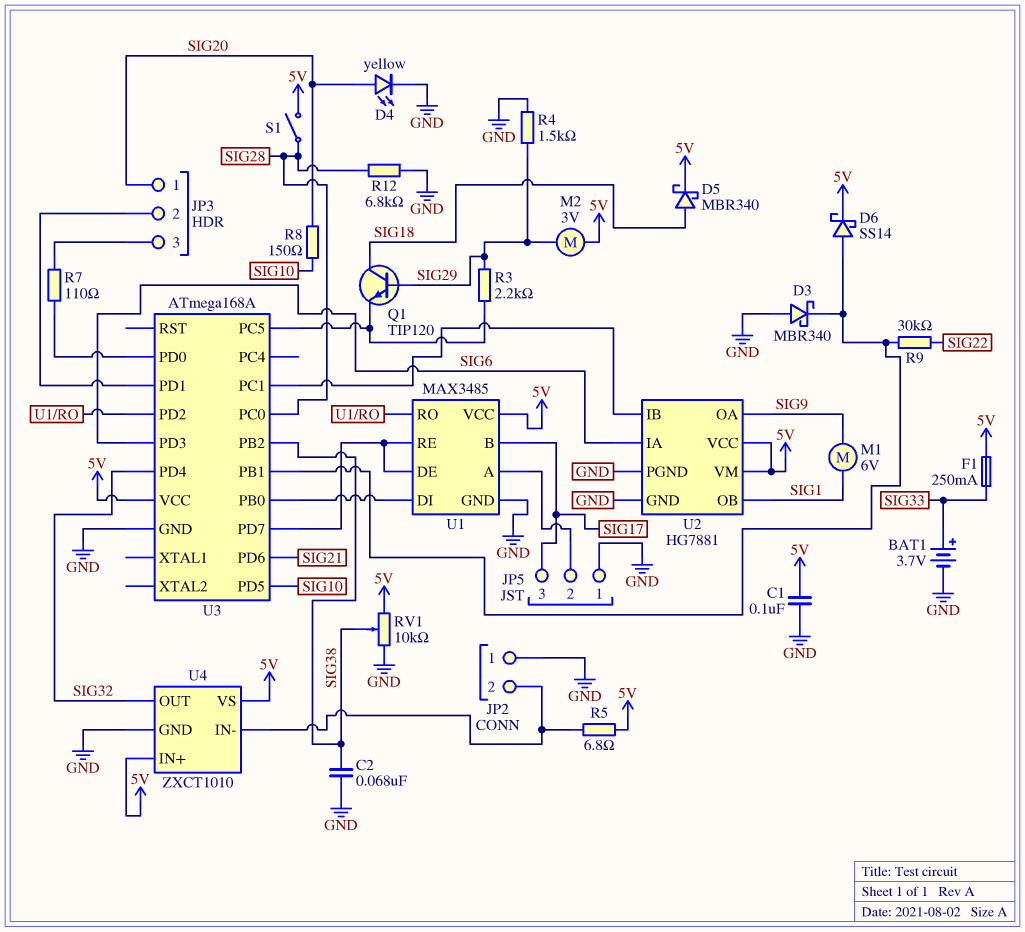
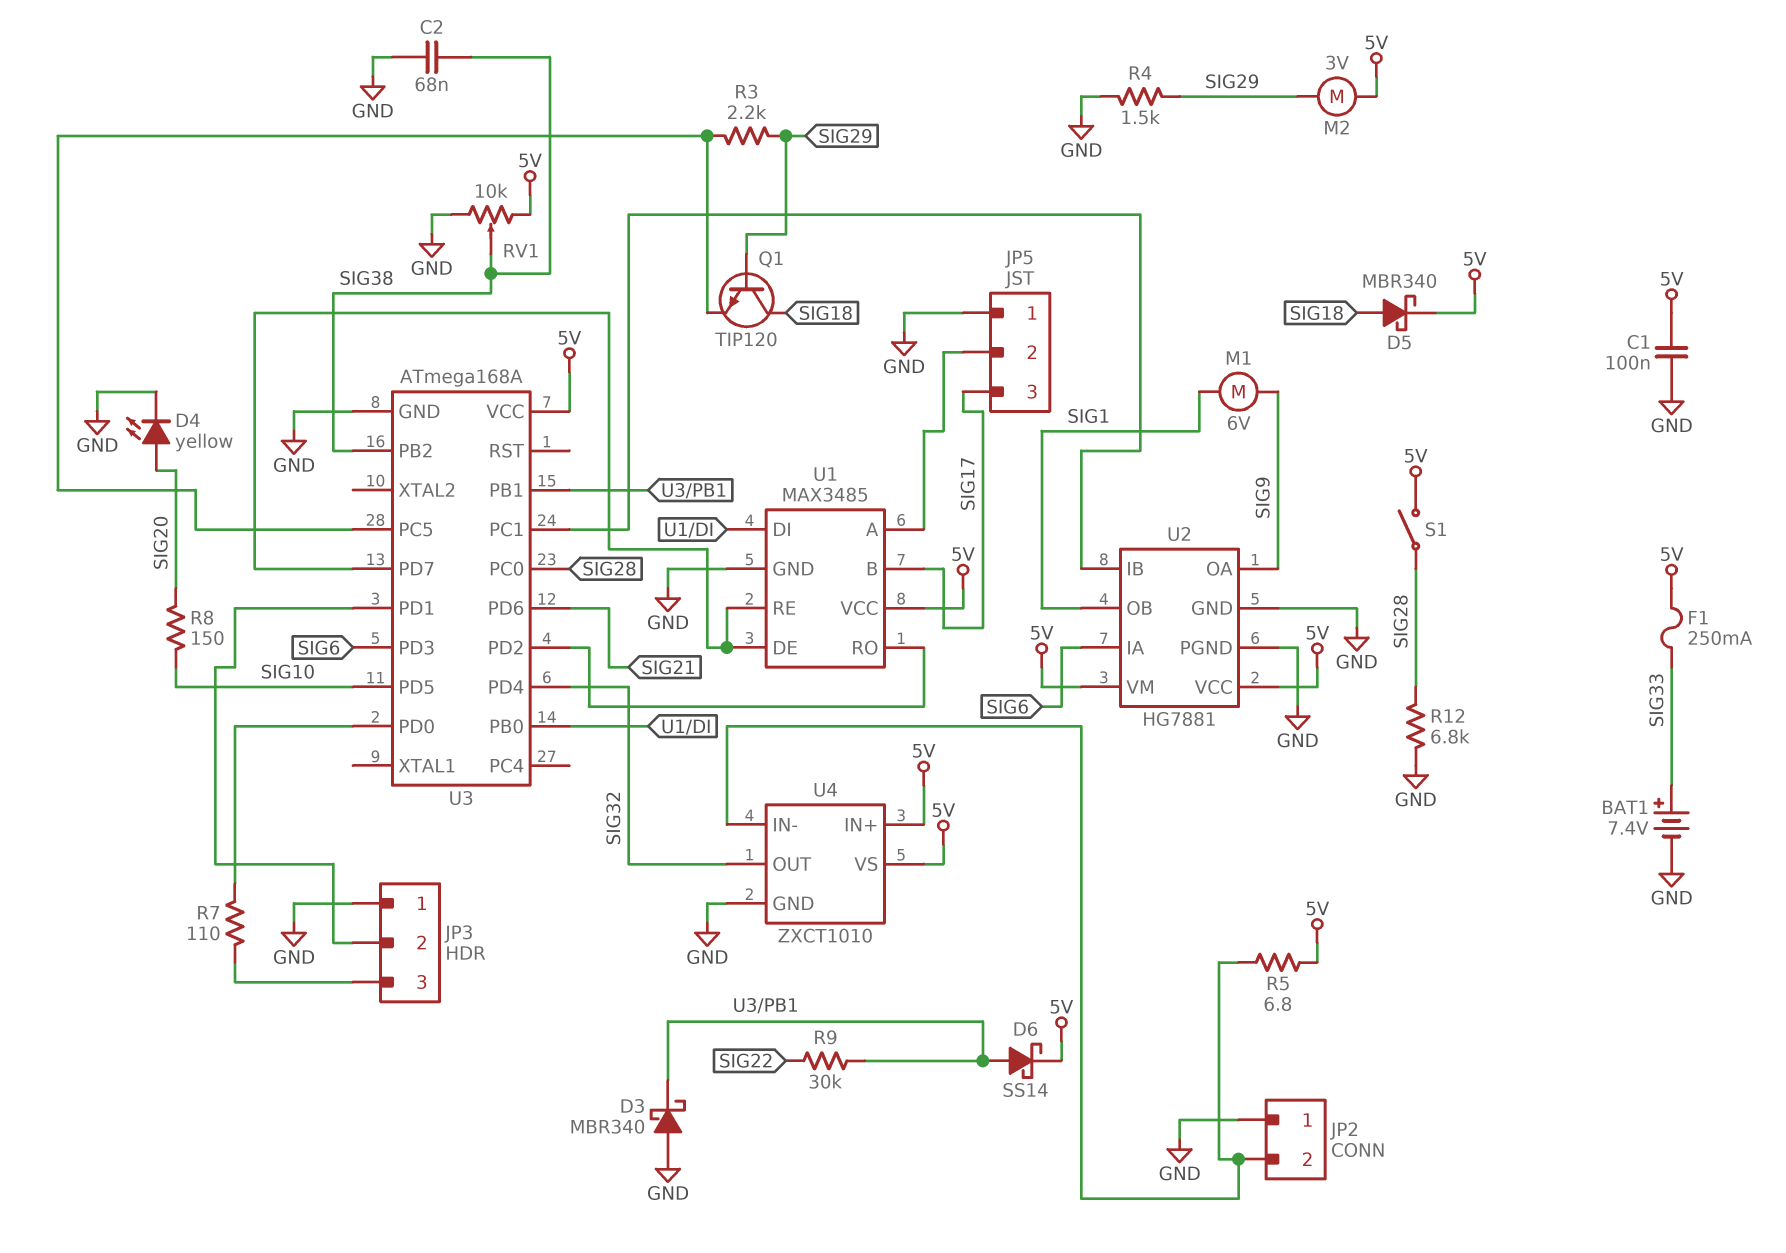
BAT1: 3.7V (plus SIG33, minus GND) -> 7.4V (plus SIG33, minus GND)
JP3 pin 1: SIG20 -> GND

